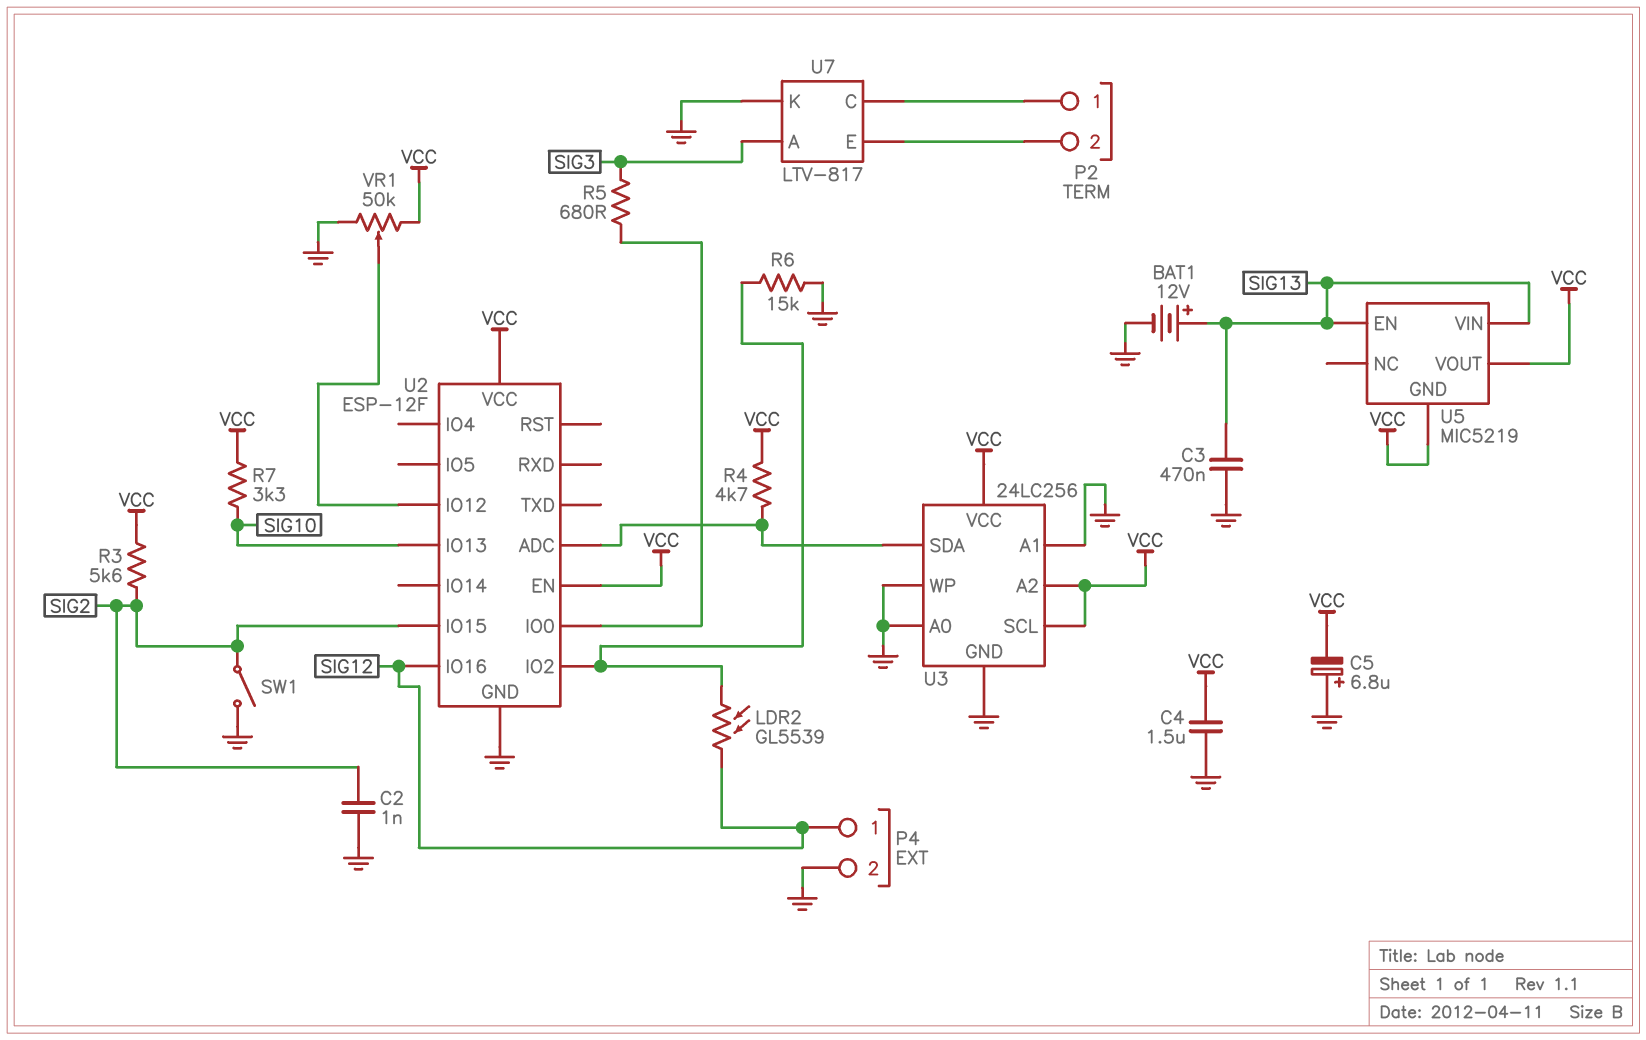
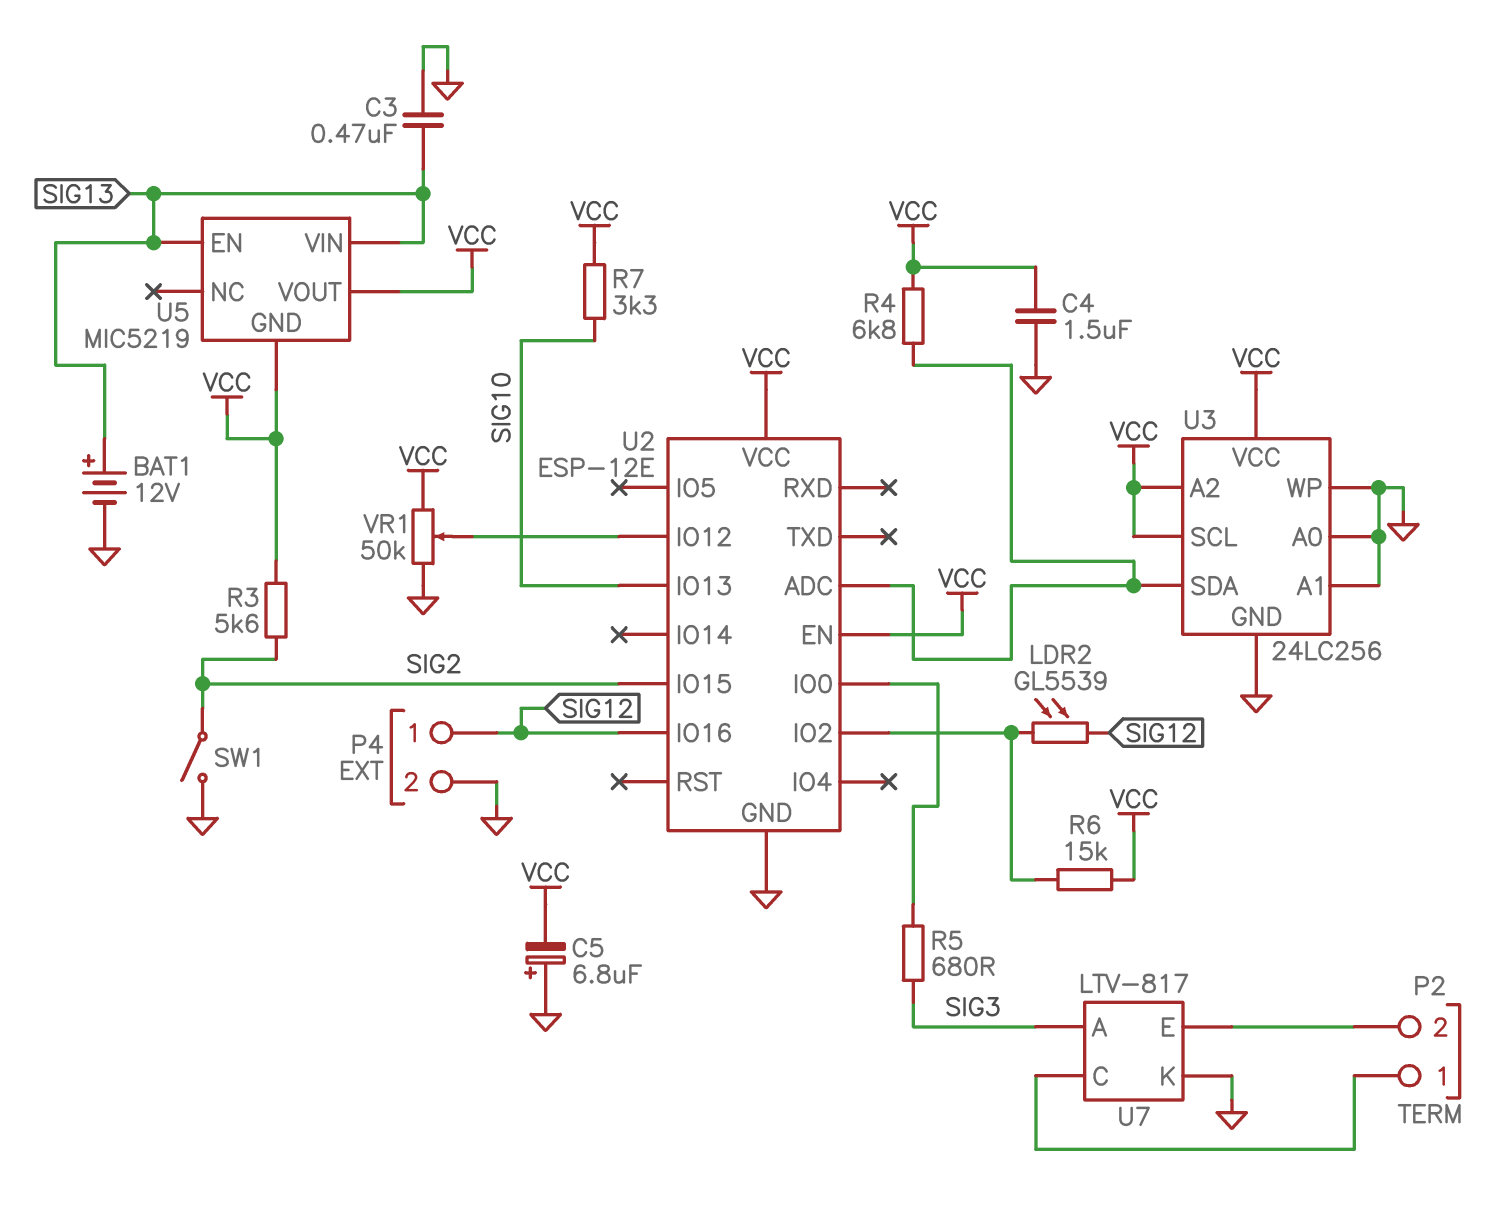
C2: 1nF (GND, SIG2) -> none
R4: 4.7k (U2/ADC, VCC) -> 6.8k (U2/ADC, VCC)
R6: 15k (GND, U2/IO2) -> 15k (U2/IO2, VCC)
U2: ESP-12F -> ESP-12E

